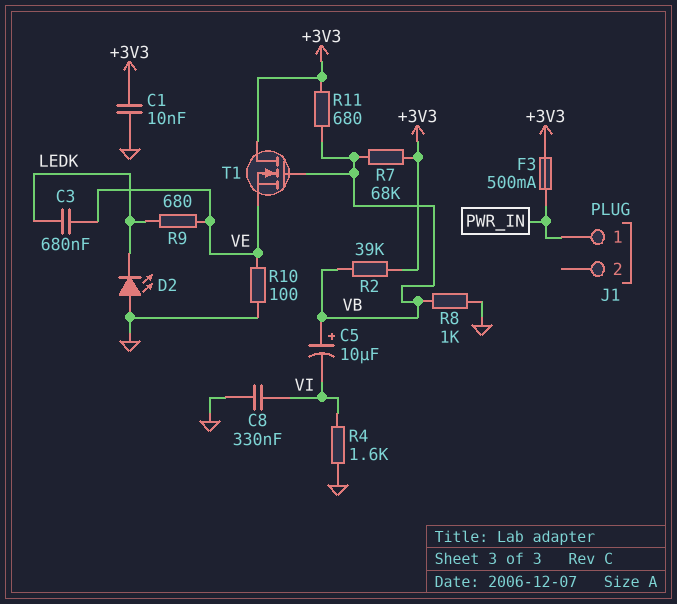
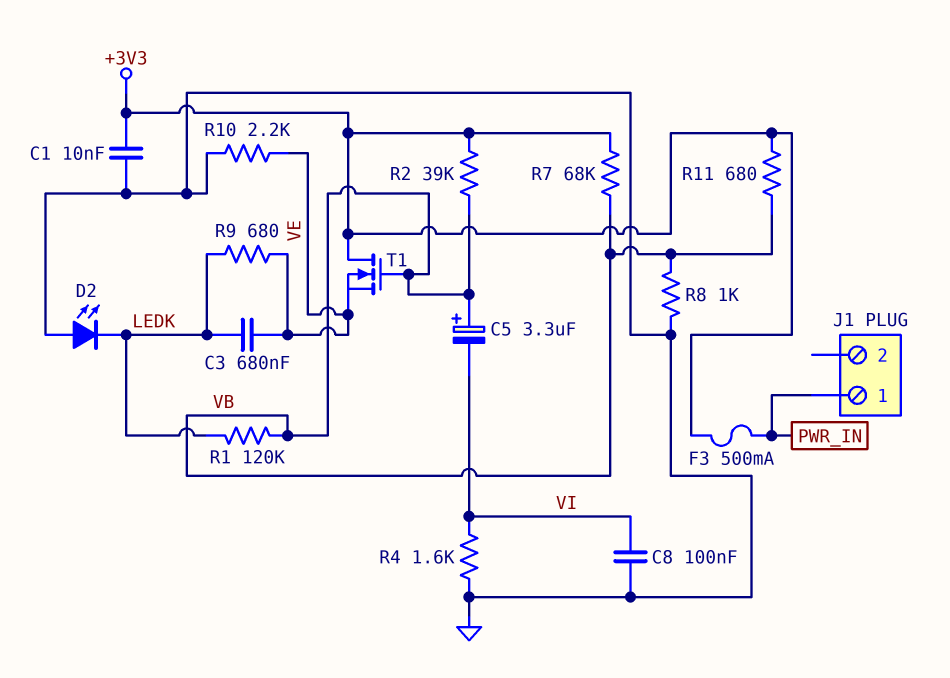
C5: 10uF (plus VB, minus VI) -> 3.3uF (plus VB, minus VI)
C8: 330nF (GND, VI) -> 100nF (GND, VI)
R1: none -> 120k (LEDK, VB)
R10: 100 (GND, VE) -> 2.2k (GND, VE)

